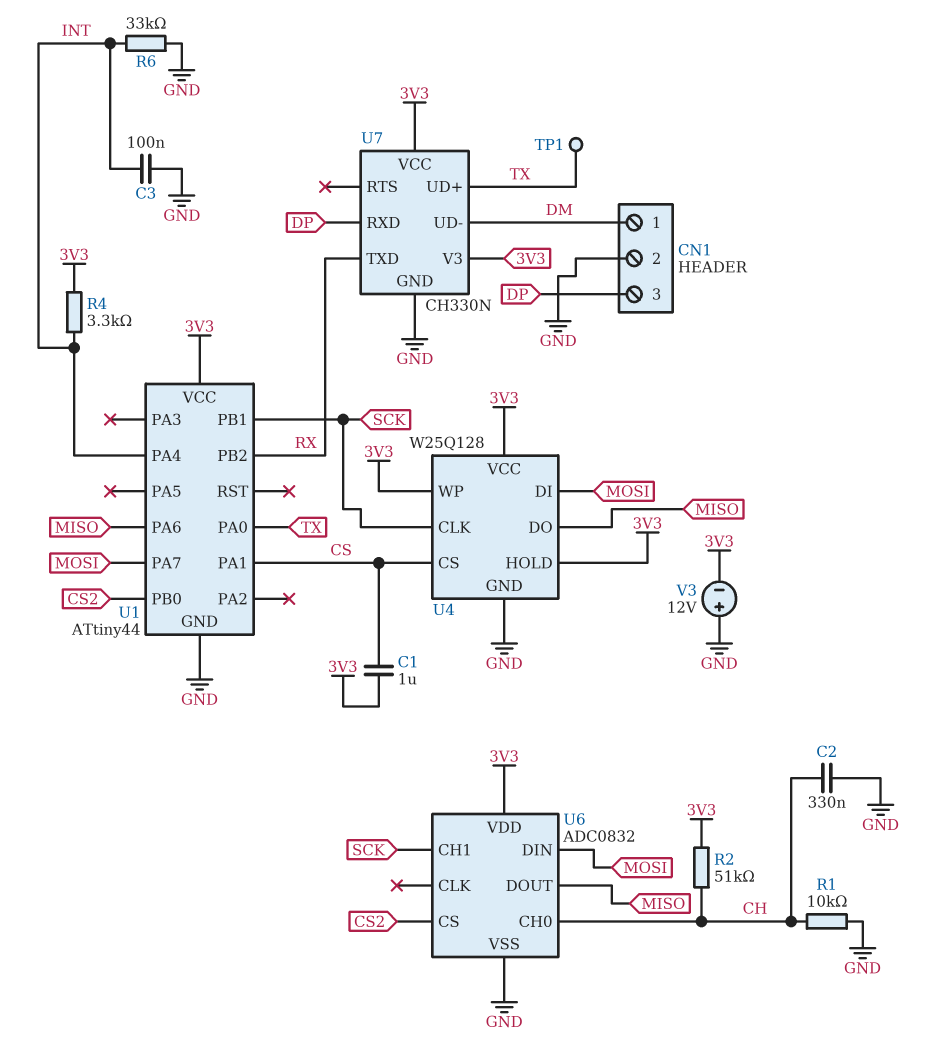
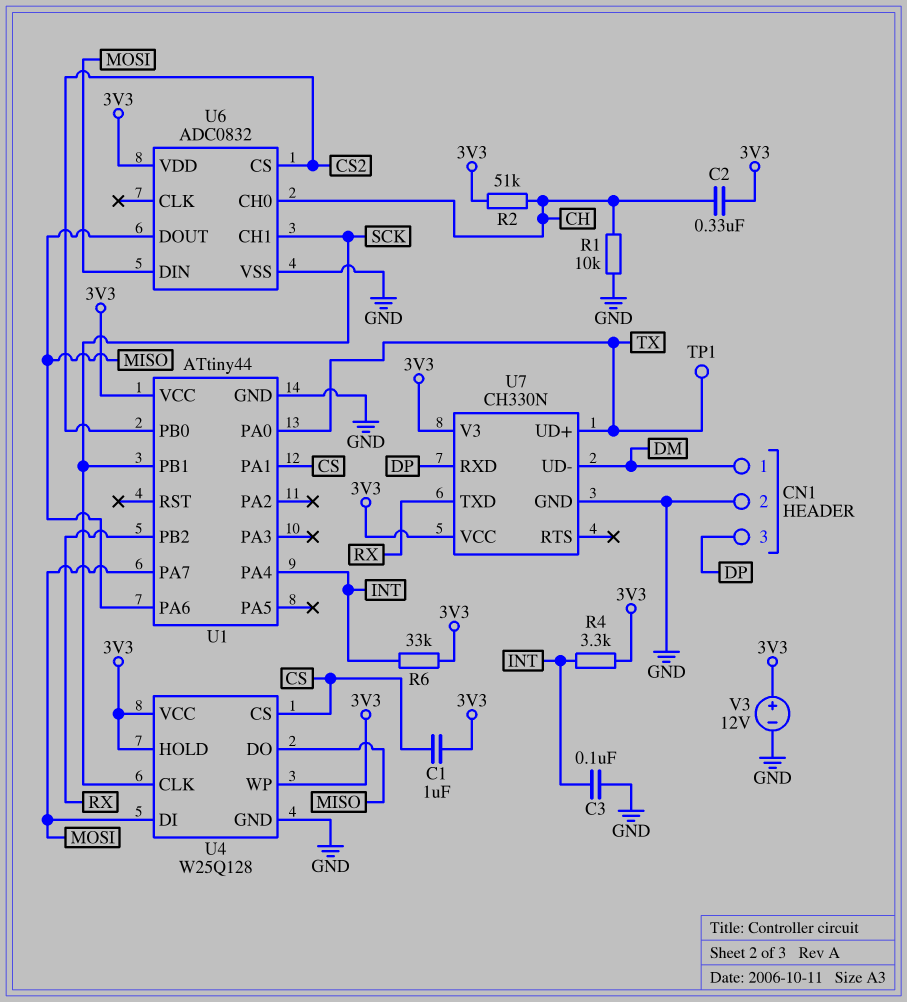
C2: 330nF (CH, GND) -> 330nF (3V3, CH)
R6: 33k (GND, INT) -> 33k (3V3, INT)
V3: 12V (plus GND, minus 3V3) -> 12V (plus 3V3, minus GND)

